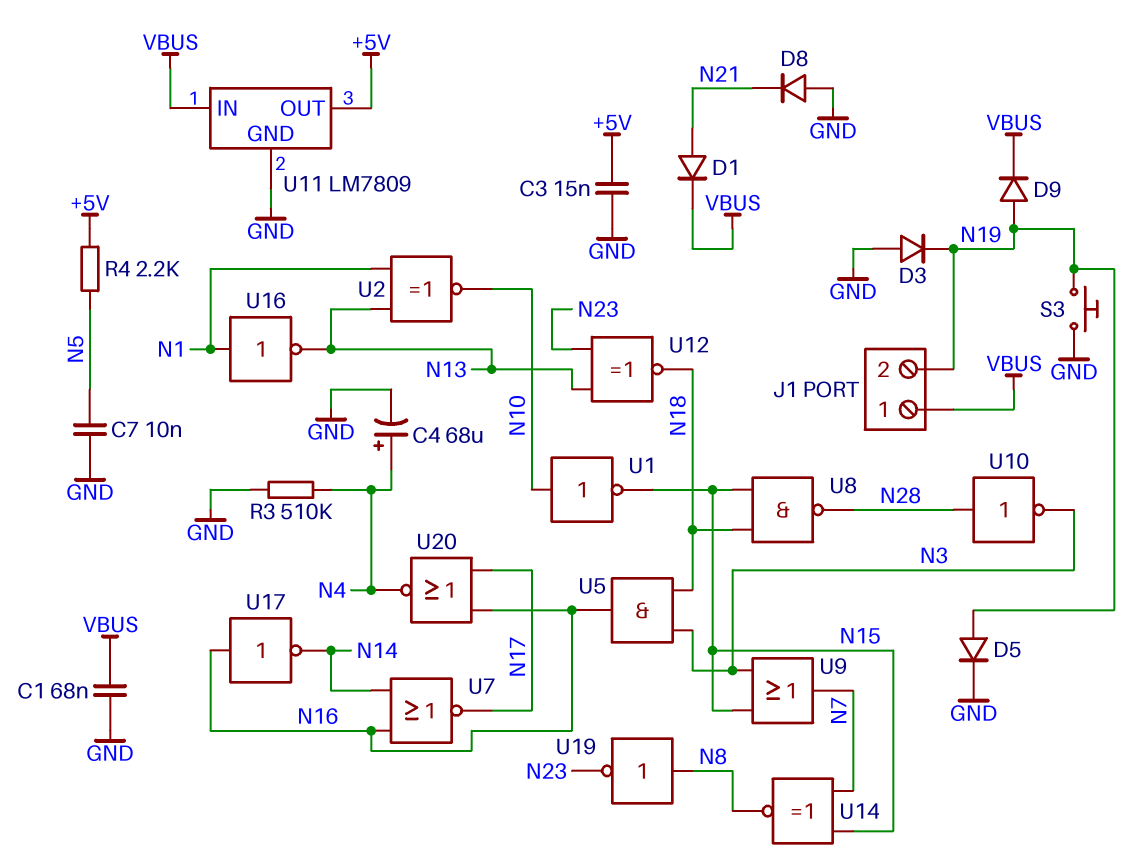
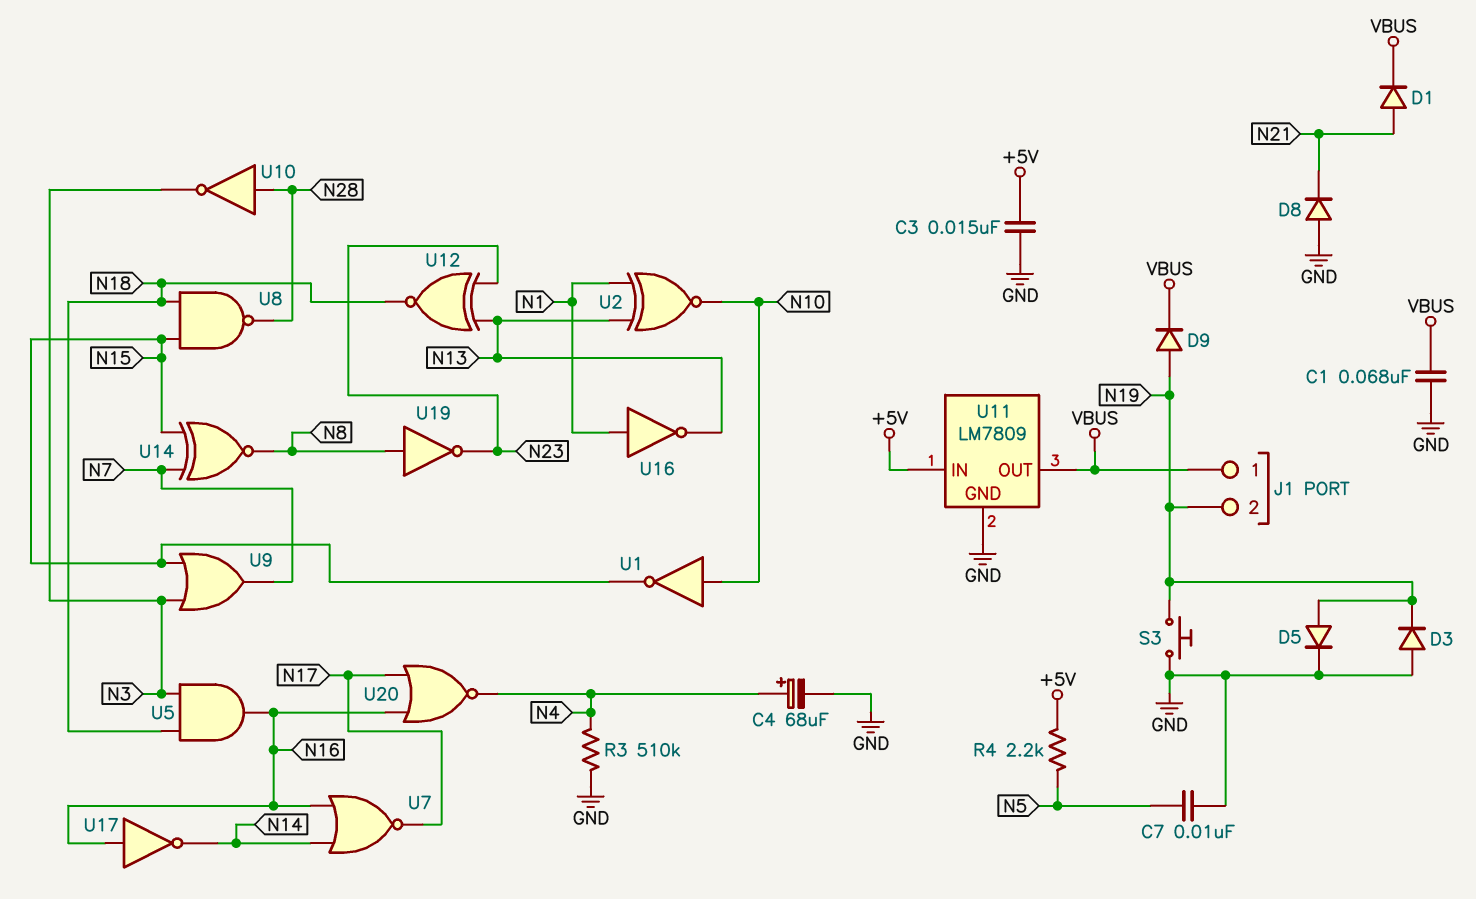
U11 pin IN: VBUS -> +5V
U11 pin OUT: +5V -> VBUS

